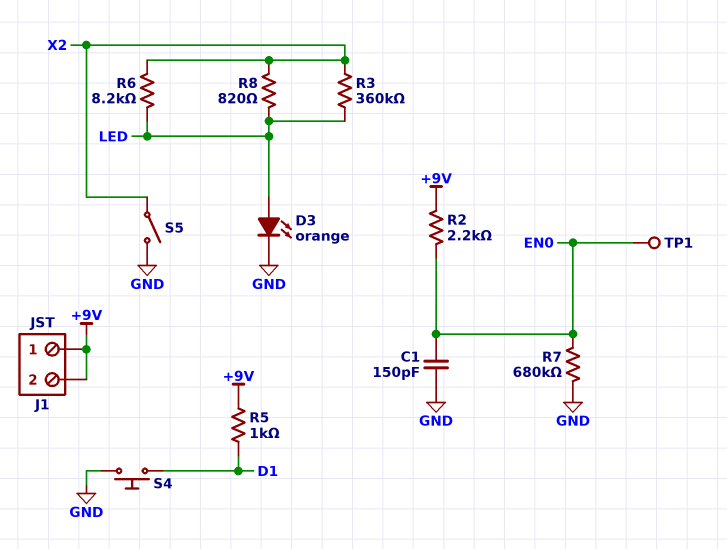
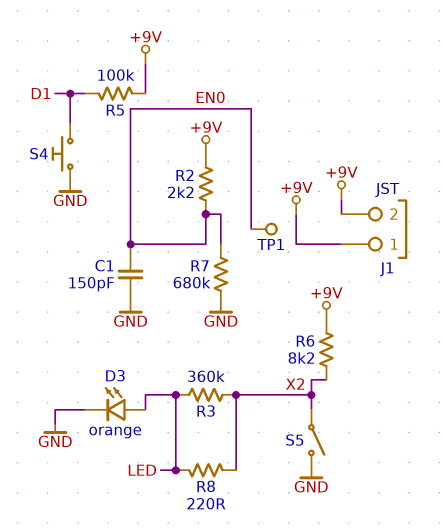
R5: 1k (+9V, D1) -> 100k (+9V, D1)
R6: 8.2k (LED, X2) -> 8.2k (+9V, X2)
R8: 820 (LED, X2) -> 220 (LED, X2)

